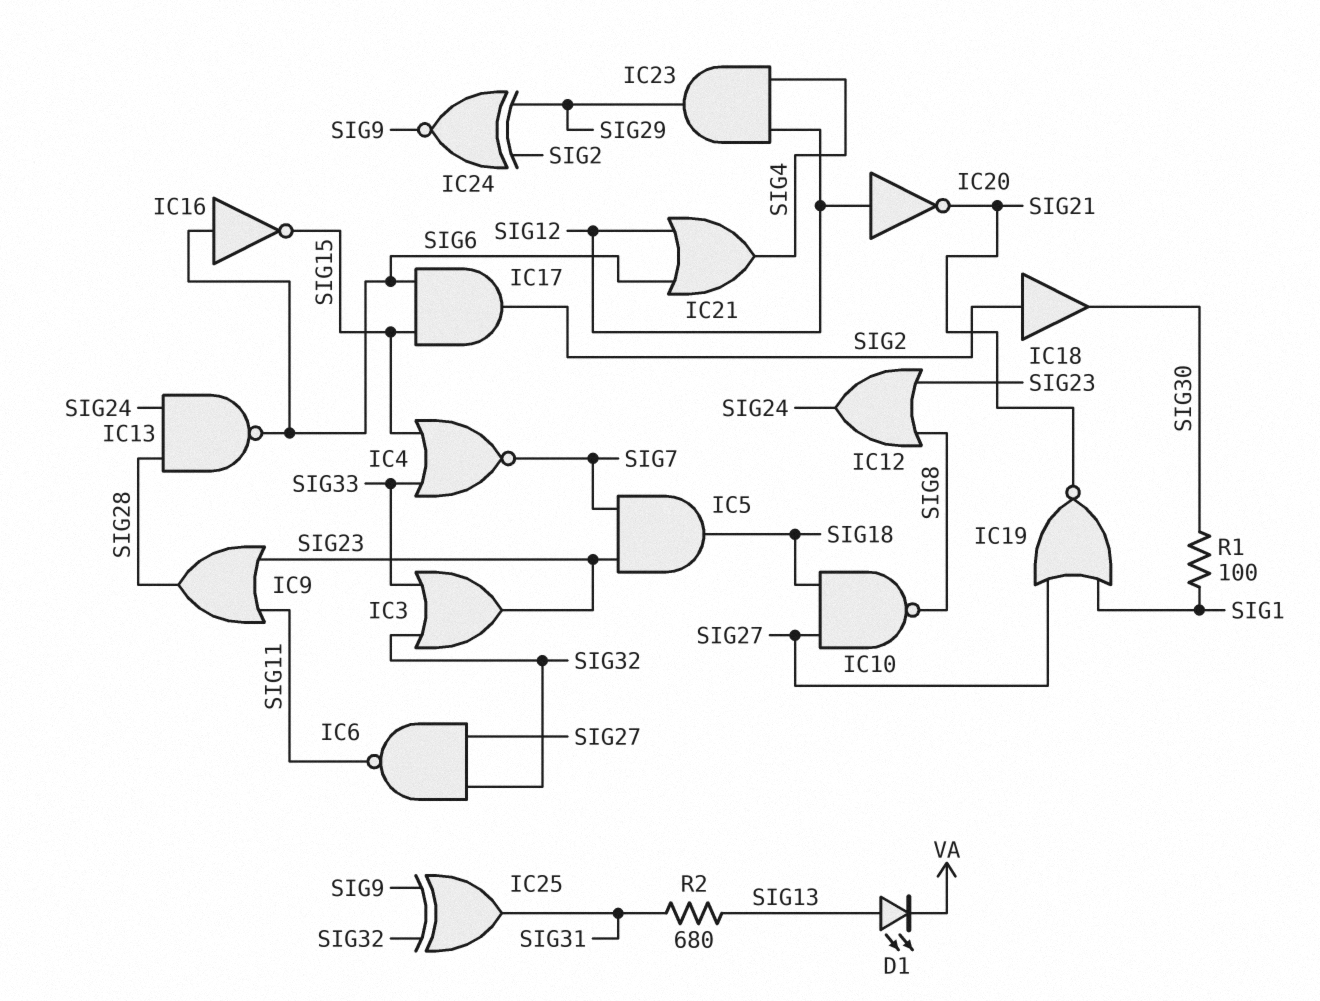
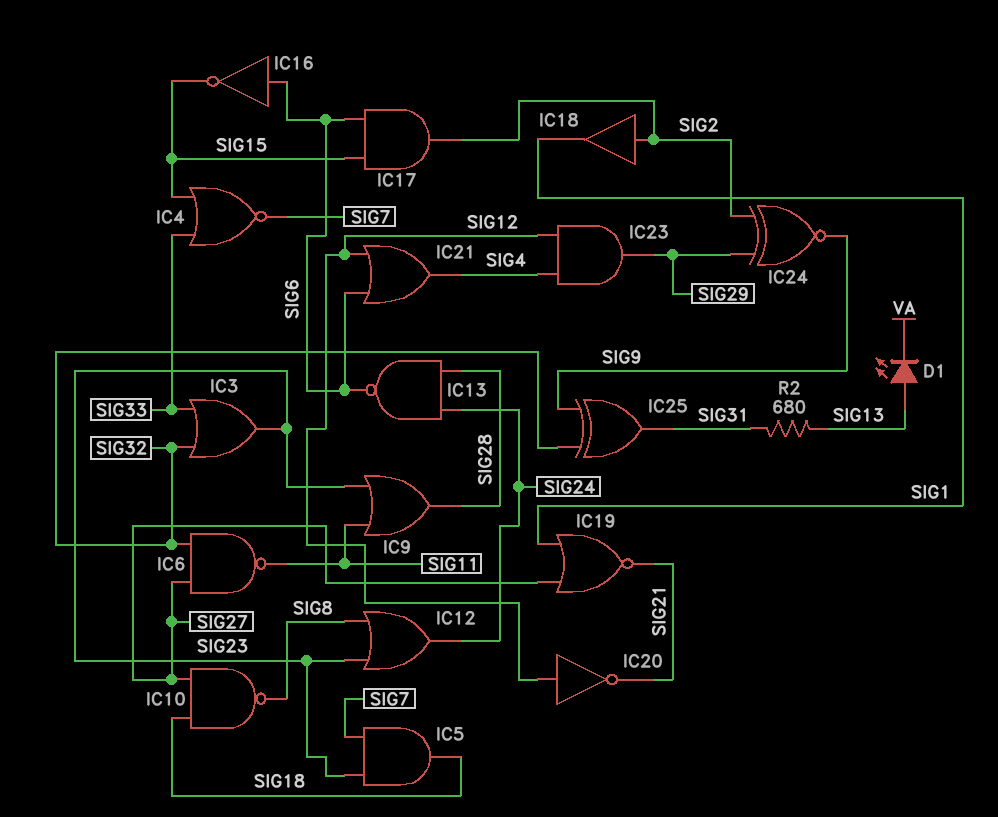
IC18: buffer (in SIG2, out SIG30) -> buffer (in SIG2, out SIG1)
R1: 100 (SIG1, SIG30) -> none

